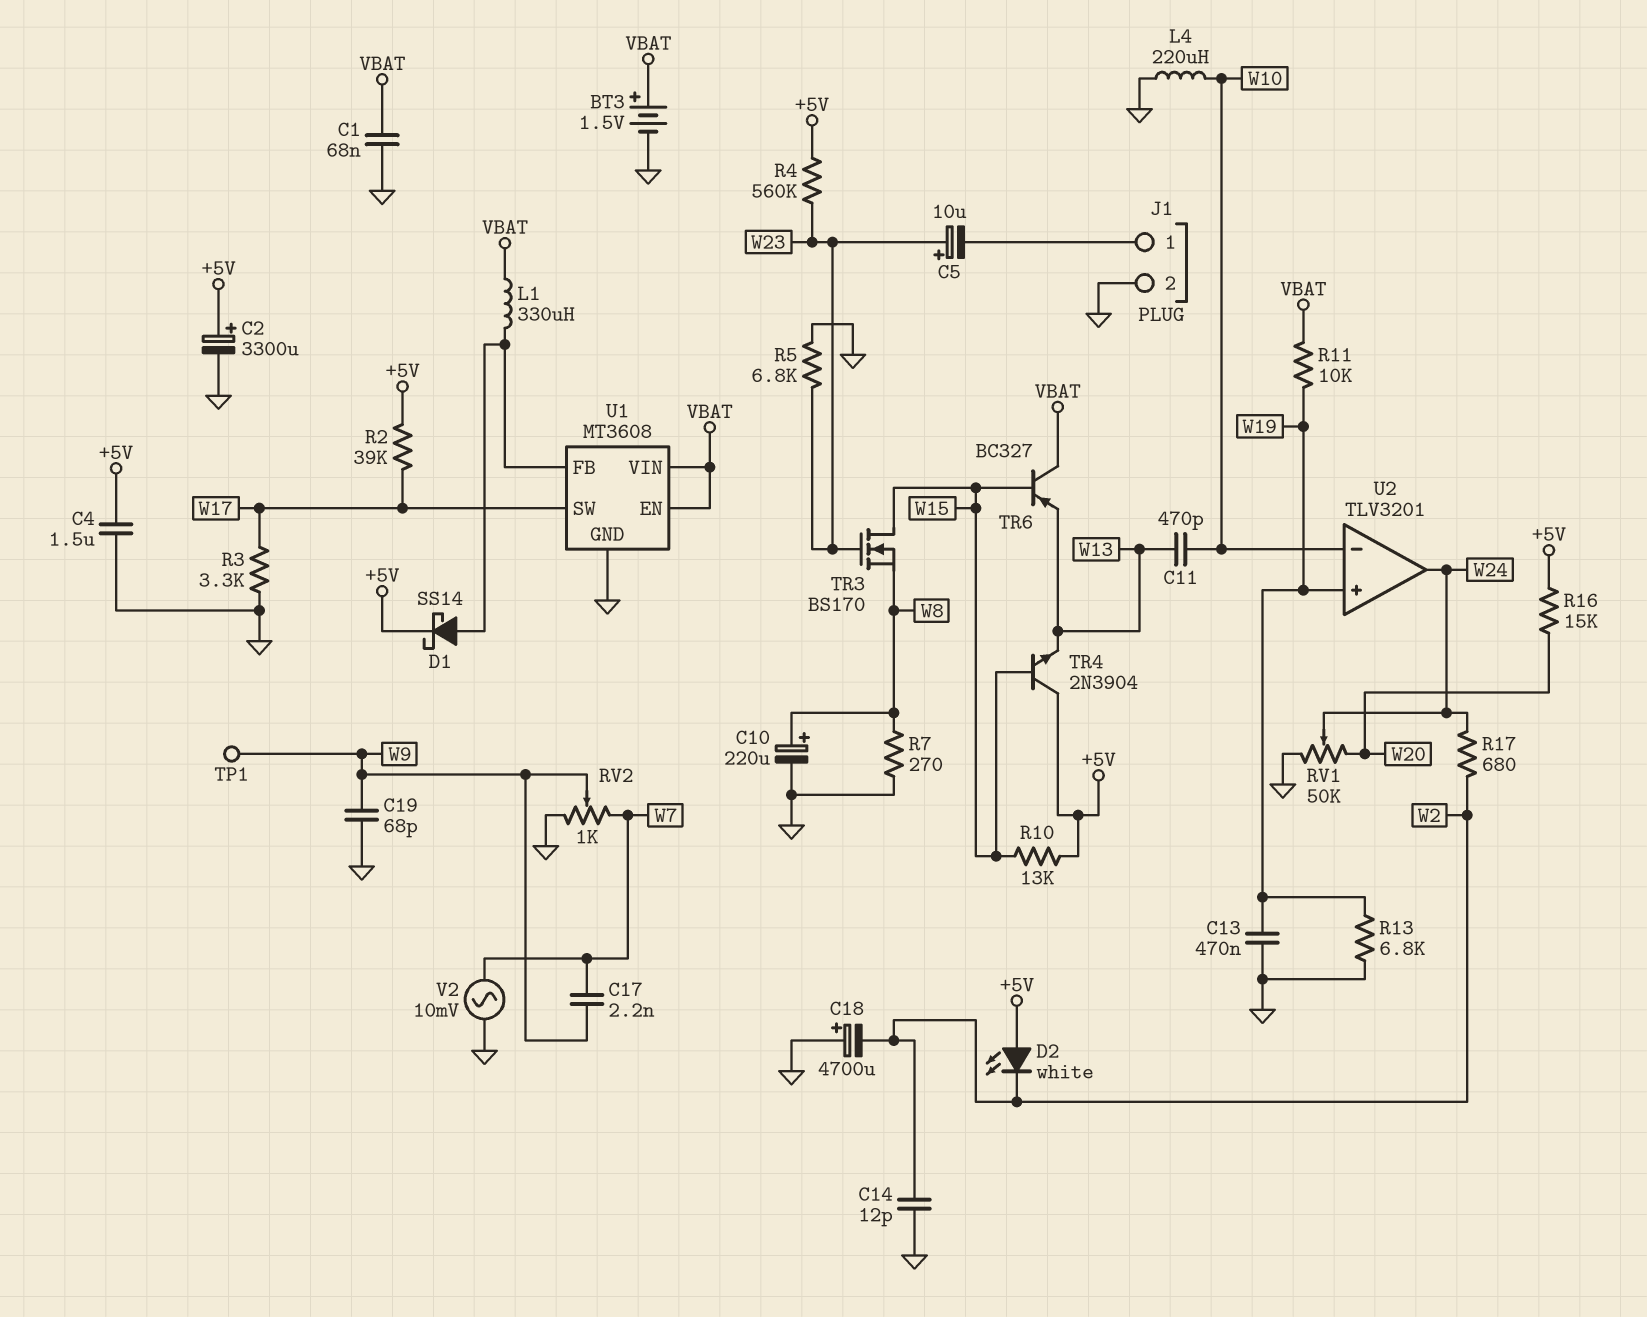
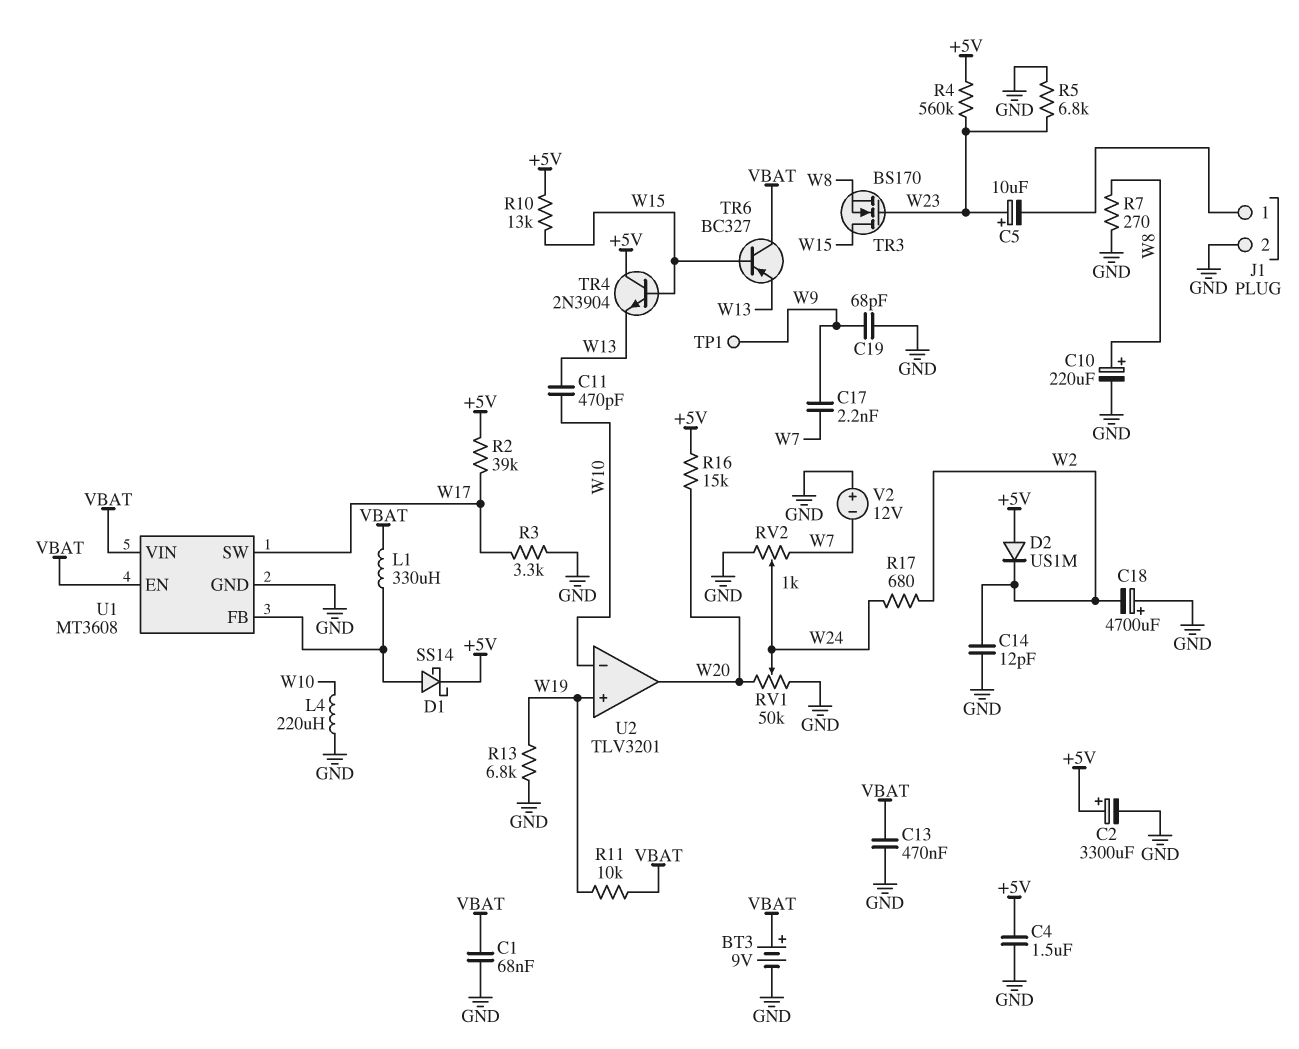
BT3: 1.5V (plus VBAT, minus GND) -> 9V (plus VBAT, minus GND)
C13: 470nF (GND, W19) -> 470nF (GND, VBAT)
D2: LED white (A +5V, K W2) -> diode US1M (A +5V, K W2)
RV2: 1k (GND, W7, wiper W9) -> 1k (GND, W7, wiper W24)
U2 pin out: W24 -> W20
V2: AC 10mV (GND, W7) -> 12V (plus GND, minus W7)

